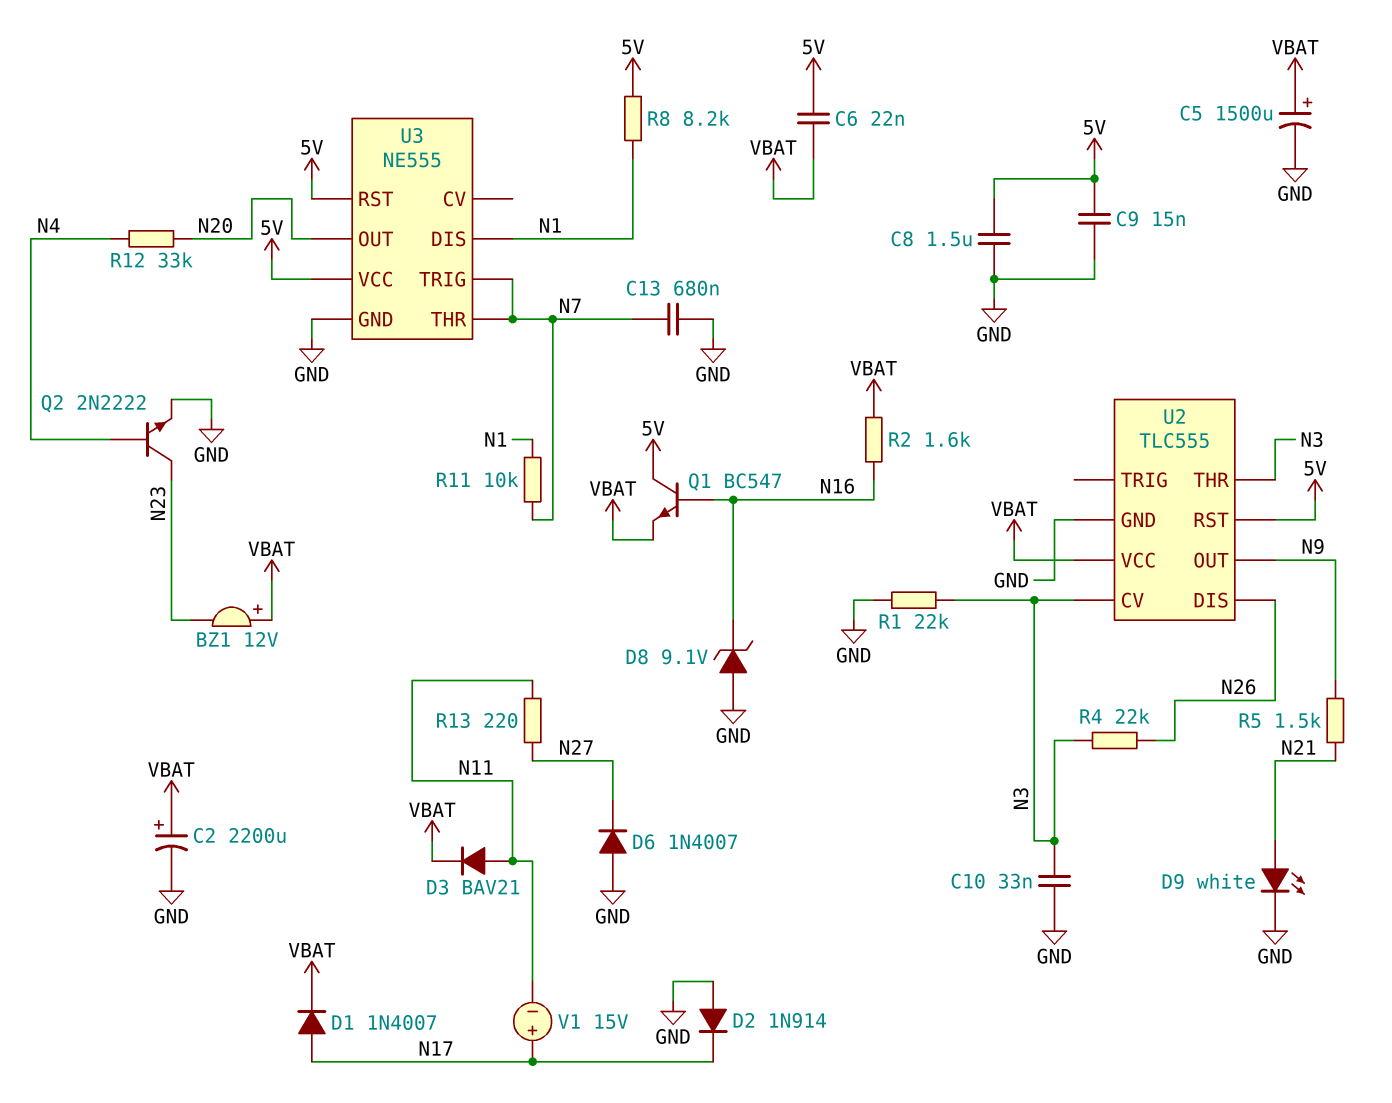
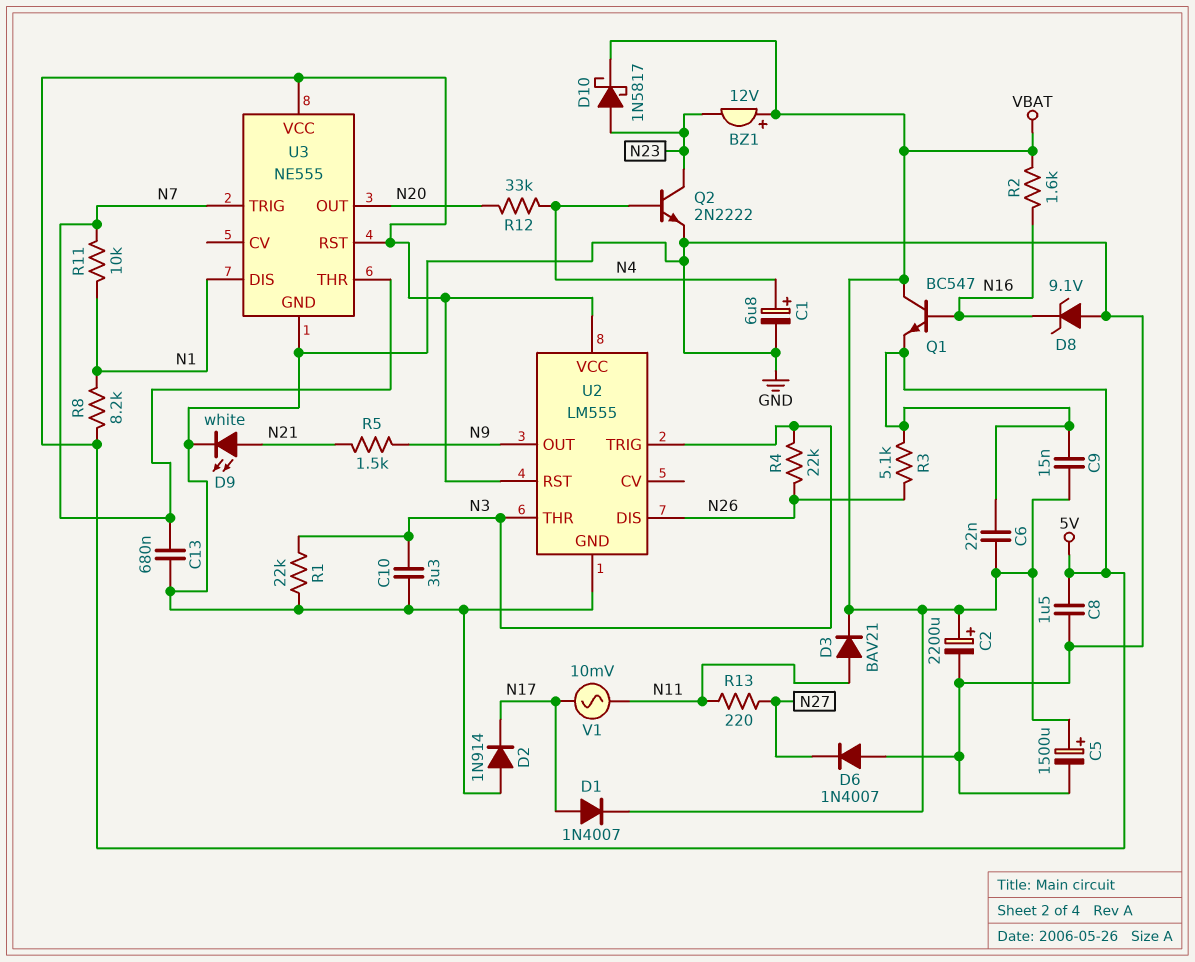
C1: none -> 6.8uF (plus N4, minus GND)
C9: 15nF (5V, GND) -> 15nF (5V, VBAT)
C10: 33nF (GND, N3) -> 3.3uF (GND, N3)
D10: none -> schottky 1N5817 (A N23, K VBAT)
Q1: NPN BC547 (B N16, C 5V, E VBAT) -> NPN BC547 (B N16, C VBAT, E 5V)
R3: none -> 5.1k (5V, N26)
U2: TLC555 -> LM555
U2 pin CV: N3 -> none
U2 pin TRIG: none -> N3
U2 pin VCC: VBAT -> 5V
V1: 15V (plus N17, minus N11) -> AC 10mV (N11, N17)

